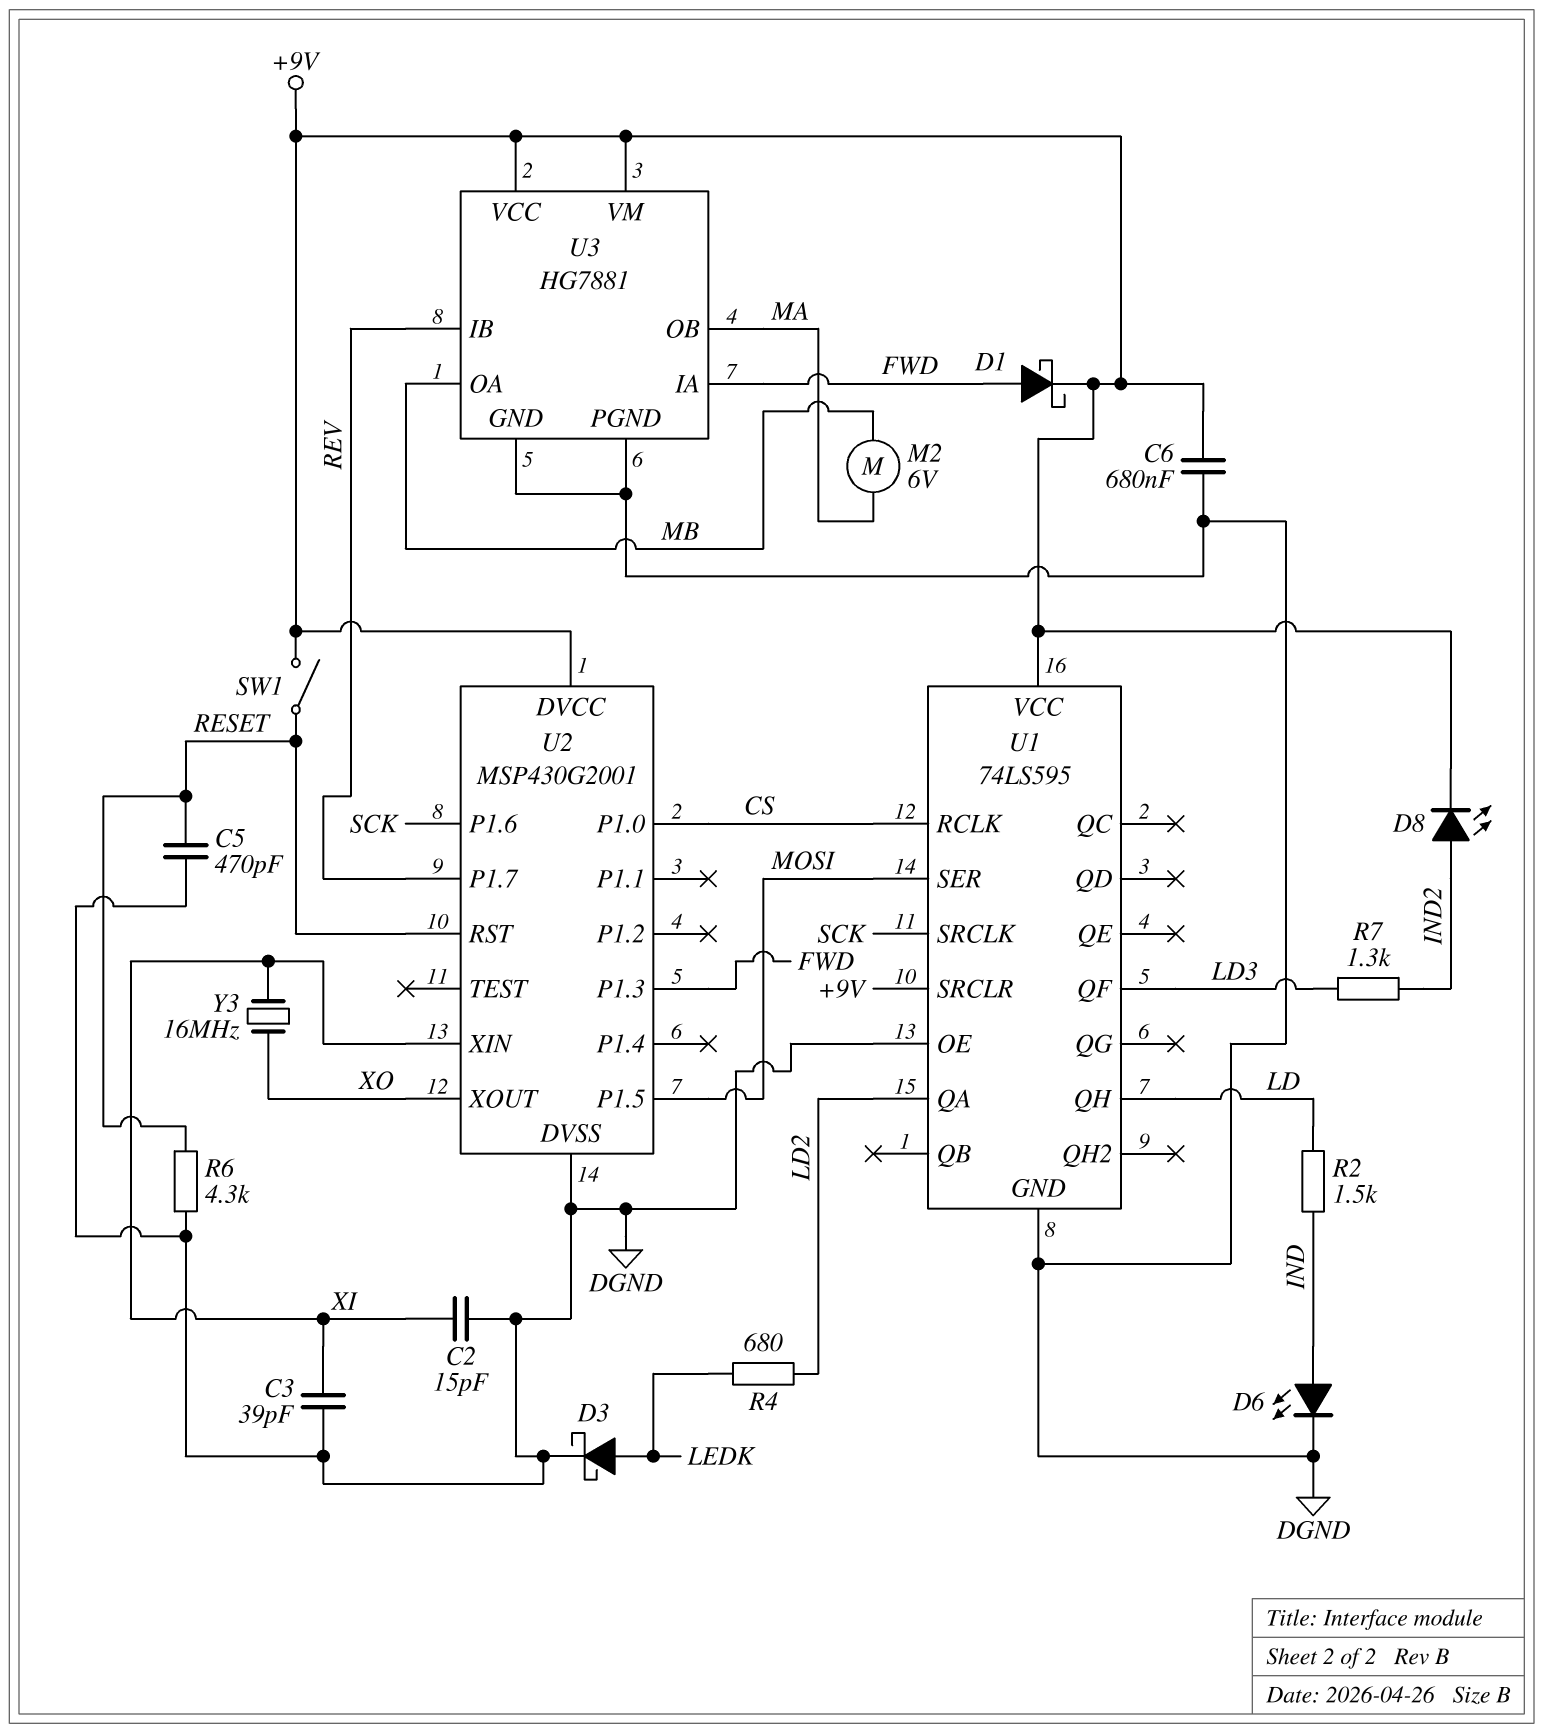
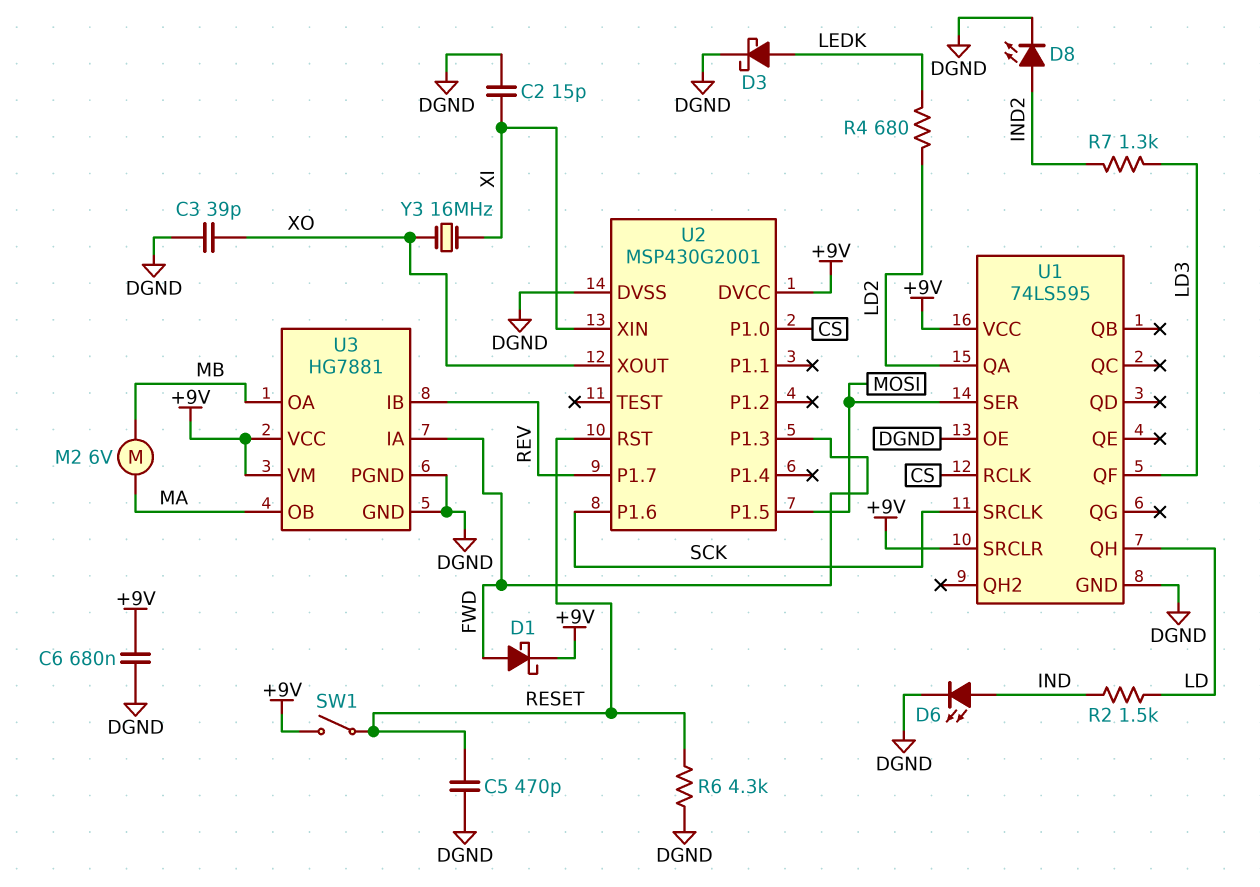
C3: 39pF (DGND, XI) -> 39pF (DGND, XO)
D8: LED (A IND2, K +9V) -> LED (A IND2, K DGND)

